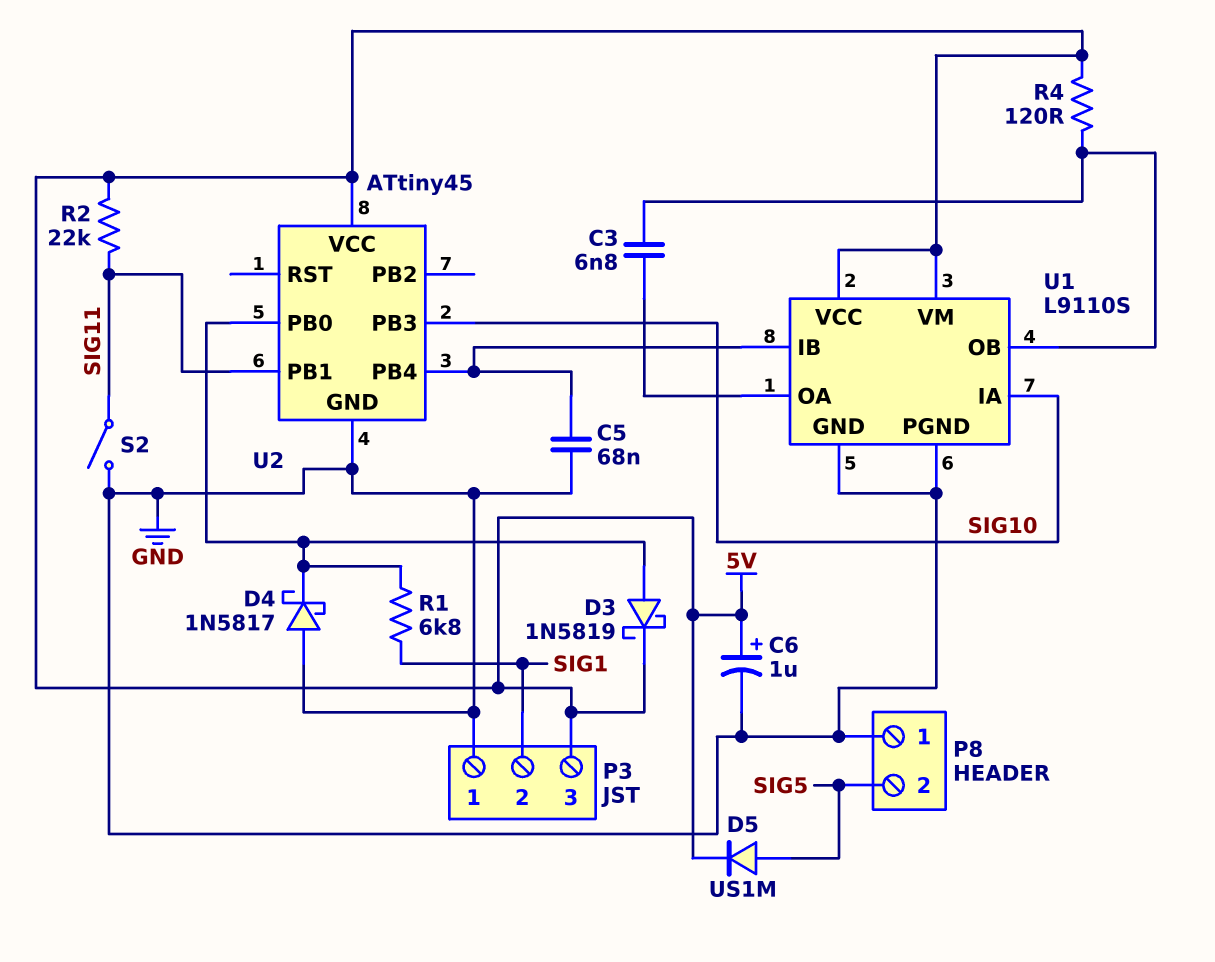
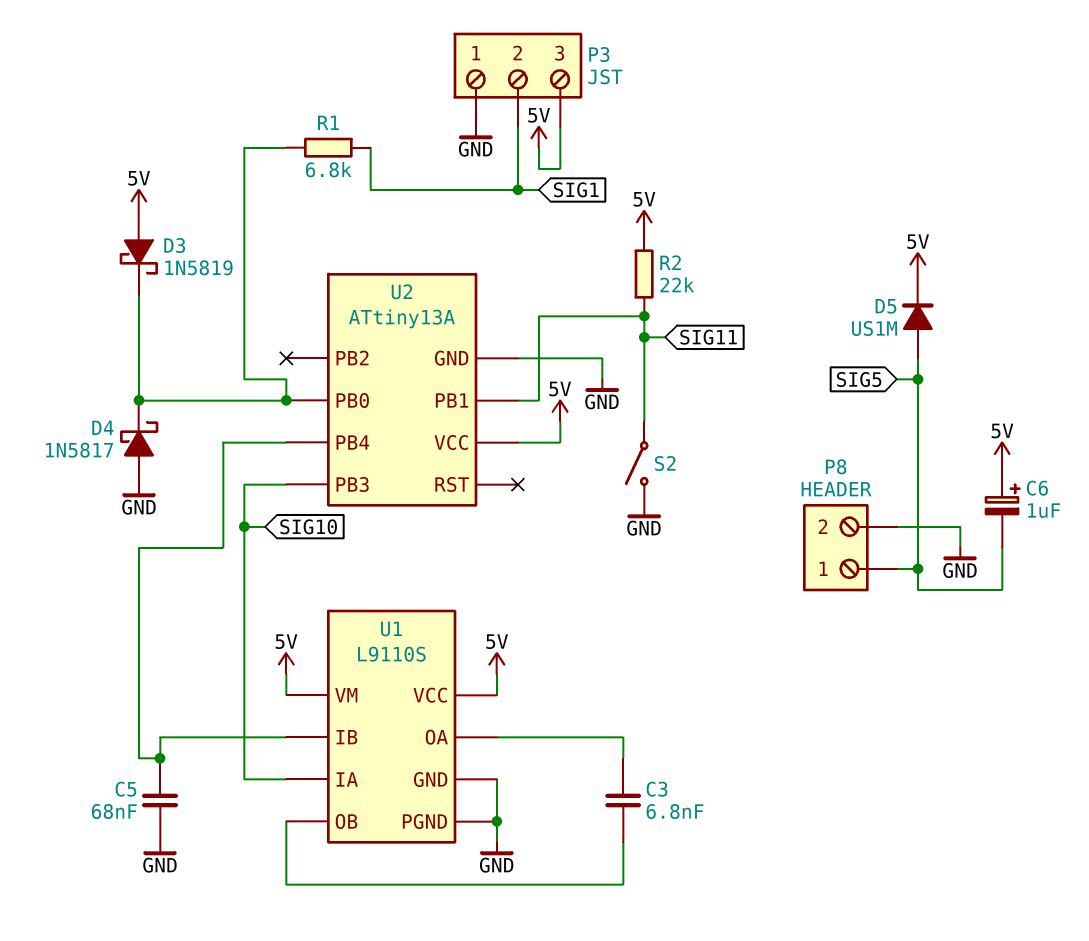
C6: 1uF (plus 5V, minus GND) -> 1uF (plus 5V, minus SIG5)
D3: schottky 1N5819 (A U2/PB0, K 5V) -> schottky 1N5819 (A 5V, K U2/PB0)
P8 pin 1: GND -> SIG5
P8 pin 2: SIG5 -> GND
R4: 120 (5V, U1/OB) -> none
U2: ATtiny45 -> ATtiny13A

